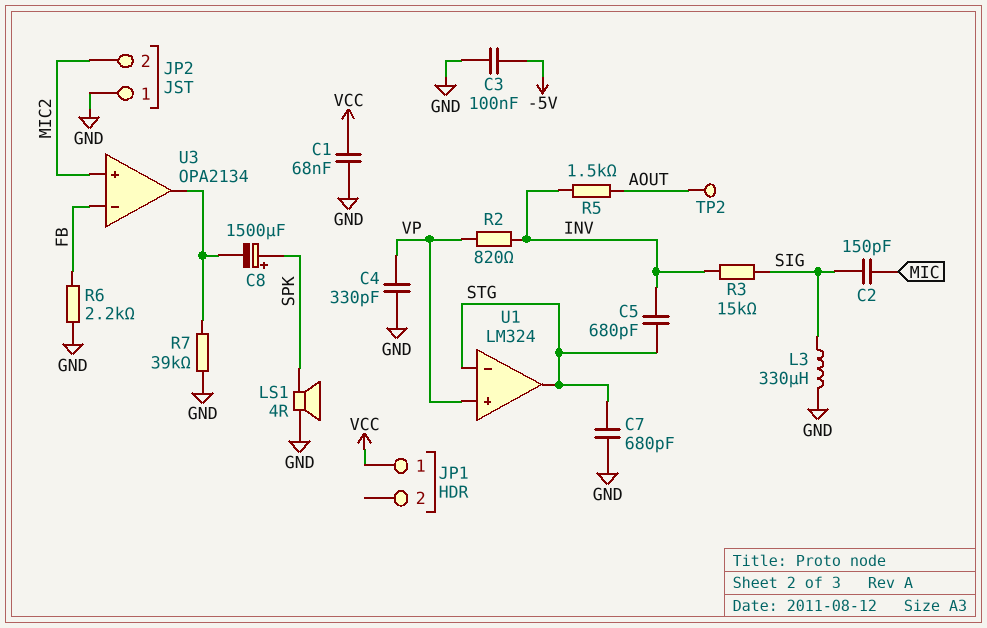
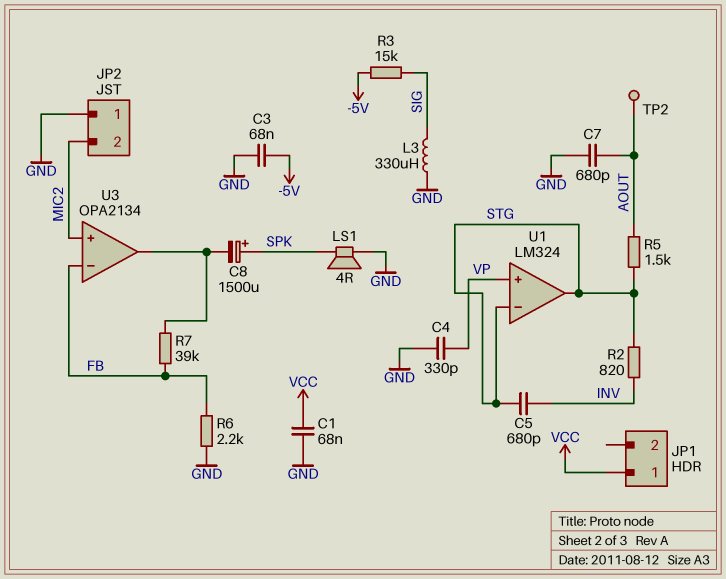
C2: 150pF (MIC, SIG) -> none
C3: 100nF (-5V, GND) -> 68nF (-5V, GND)
C7: 680pF (GND, STG) -> 680pF (AOUT, GND)
R2: 820 (INV, VP) -> 820 (INV, STG)
R3: 15k (INV, SIG) -> 15k (-5V, SIG)
R5: 1.5k (AOUT, INV) -> 1.5k (AOUT, STG)
R7: 39k (GND, U3/out) -> 39k (FB, U3/out)

